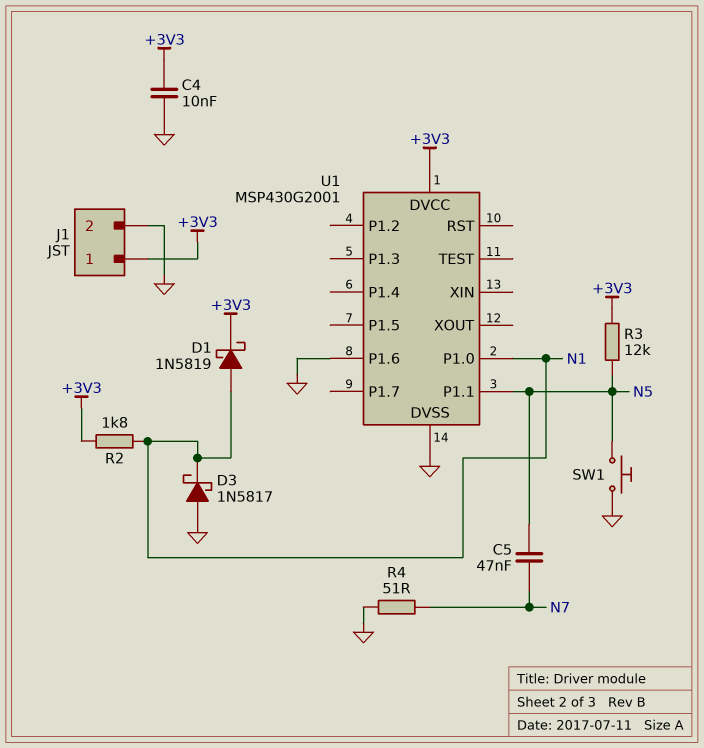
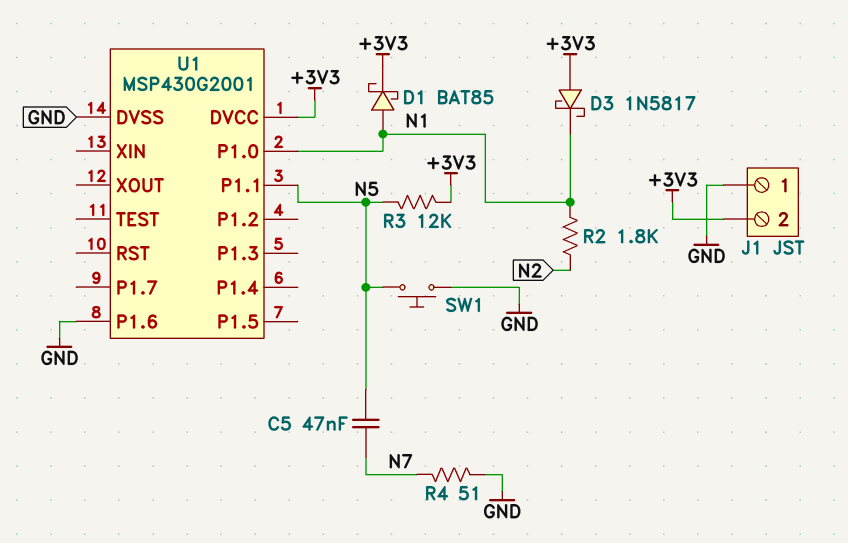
C4: 10nF (+3V3, GND) -> none
D1: schottky 1N5819 (A N1, K +3V3) -> schottky BAT85 (A N1, K +3V3)
D3: schottky 1N5817 (A GND, K N1) -> schottky 1N5817 (A +3V3, K N1)
J1 pin 1: +3V3 -> GND
J1 pin 2: GND -> +3V3
R2: 1.8k (+3V3, N1) -> 1.8k (N1, N2)

